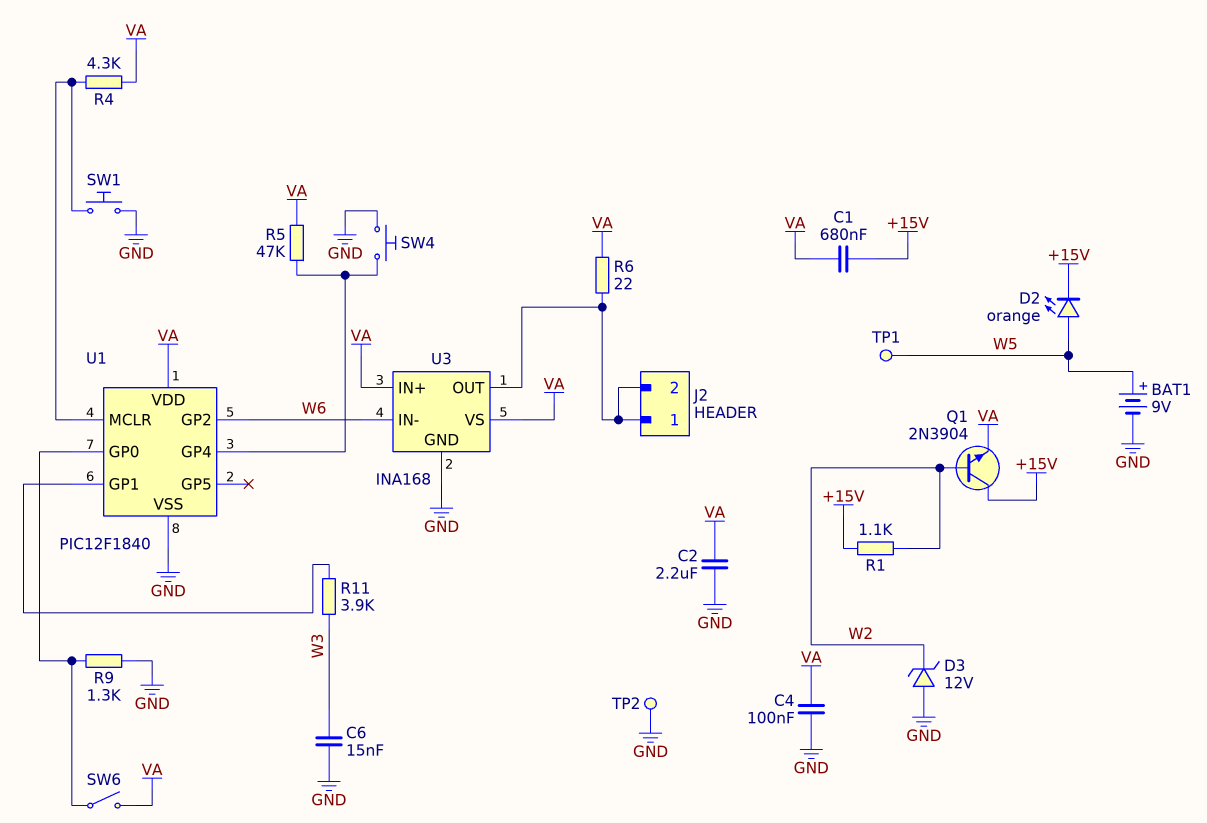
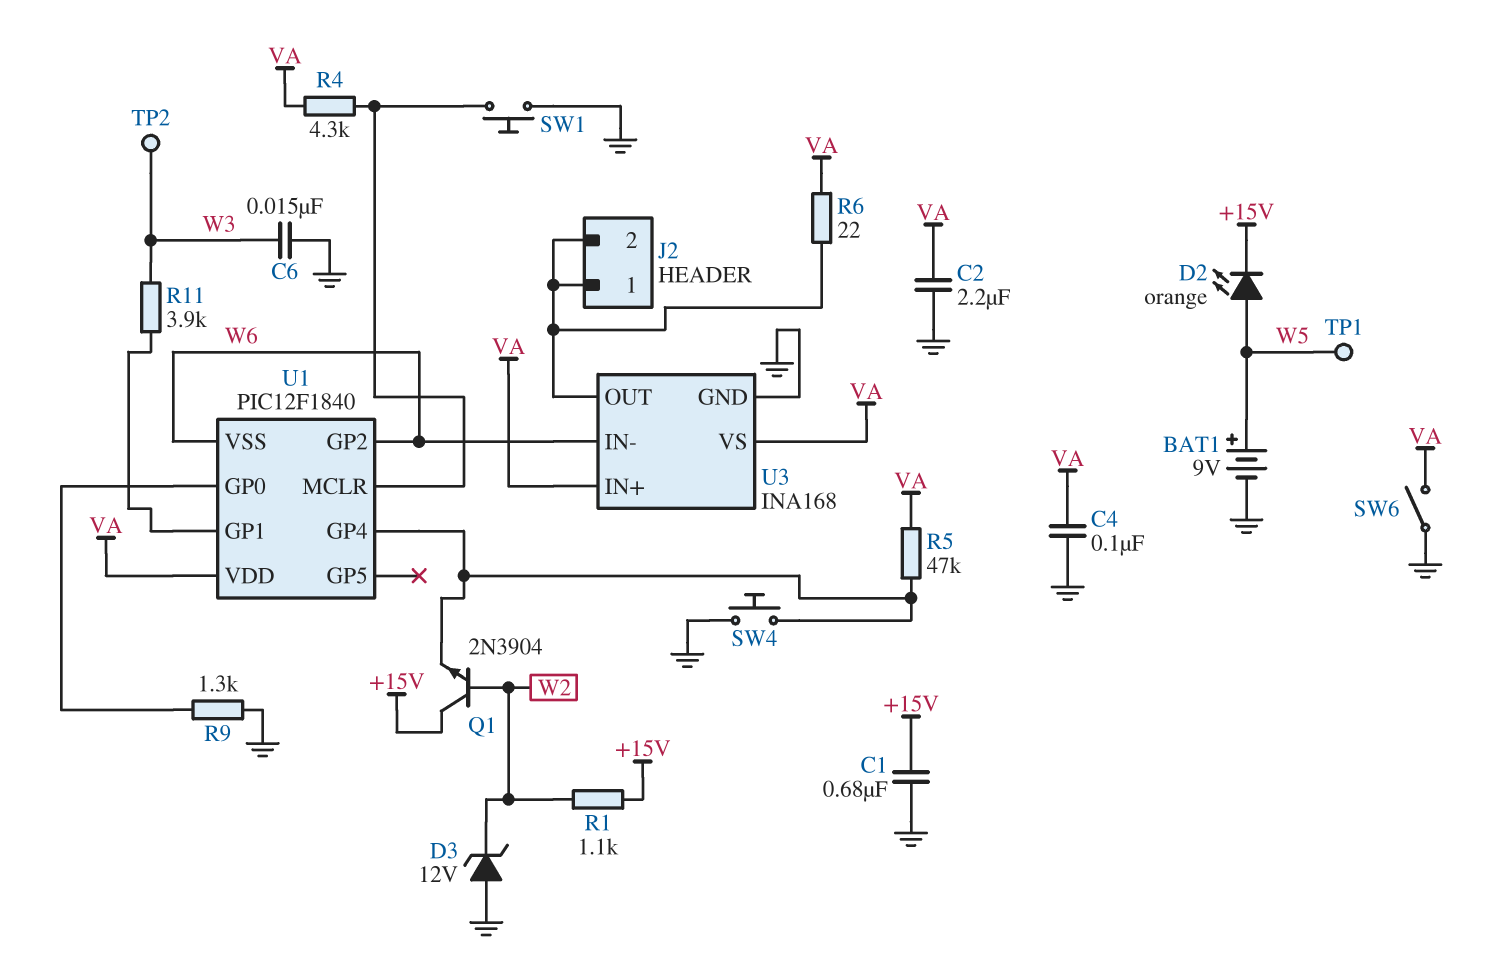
C1: 680nF (+15V, VA) -> 680nF (+15V, GND)
Q1: NPN 2N3904 (B W2, C +15V, E VA) -> NPN 2N3904 (B W2, C +15V, E U1/GP4)
SW6: switch (U1/GP0, VA) -> switch (GND, VA)
TP2: test point (GND) -> test point (W3)
U1 pin VSS: GND -> W6

